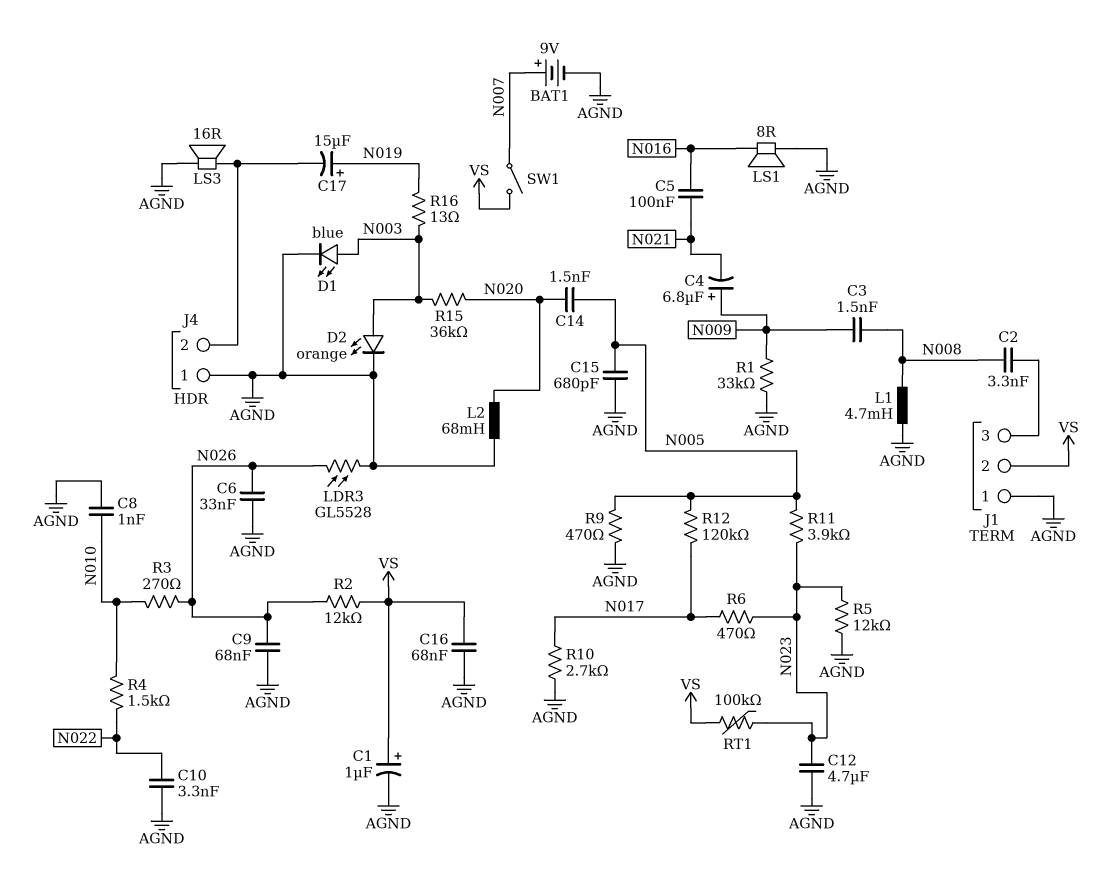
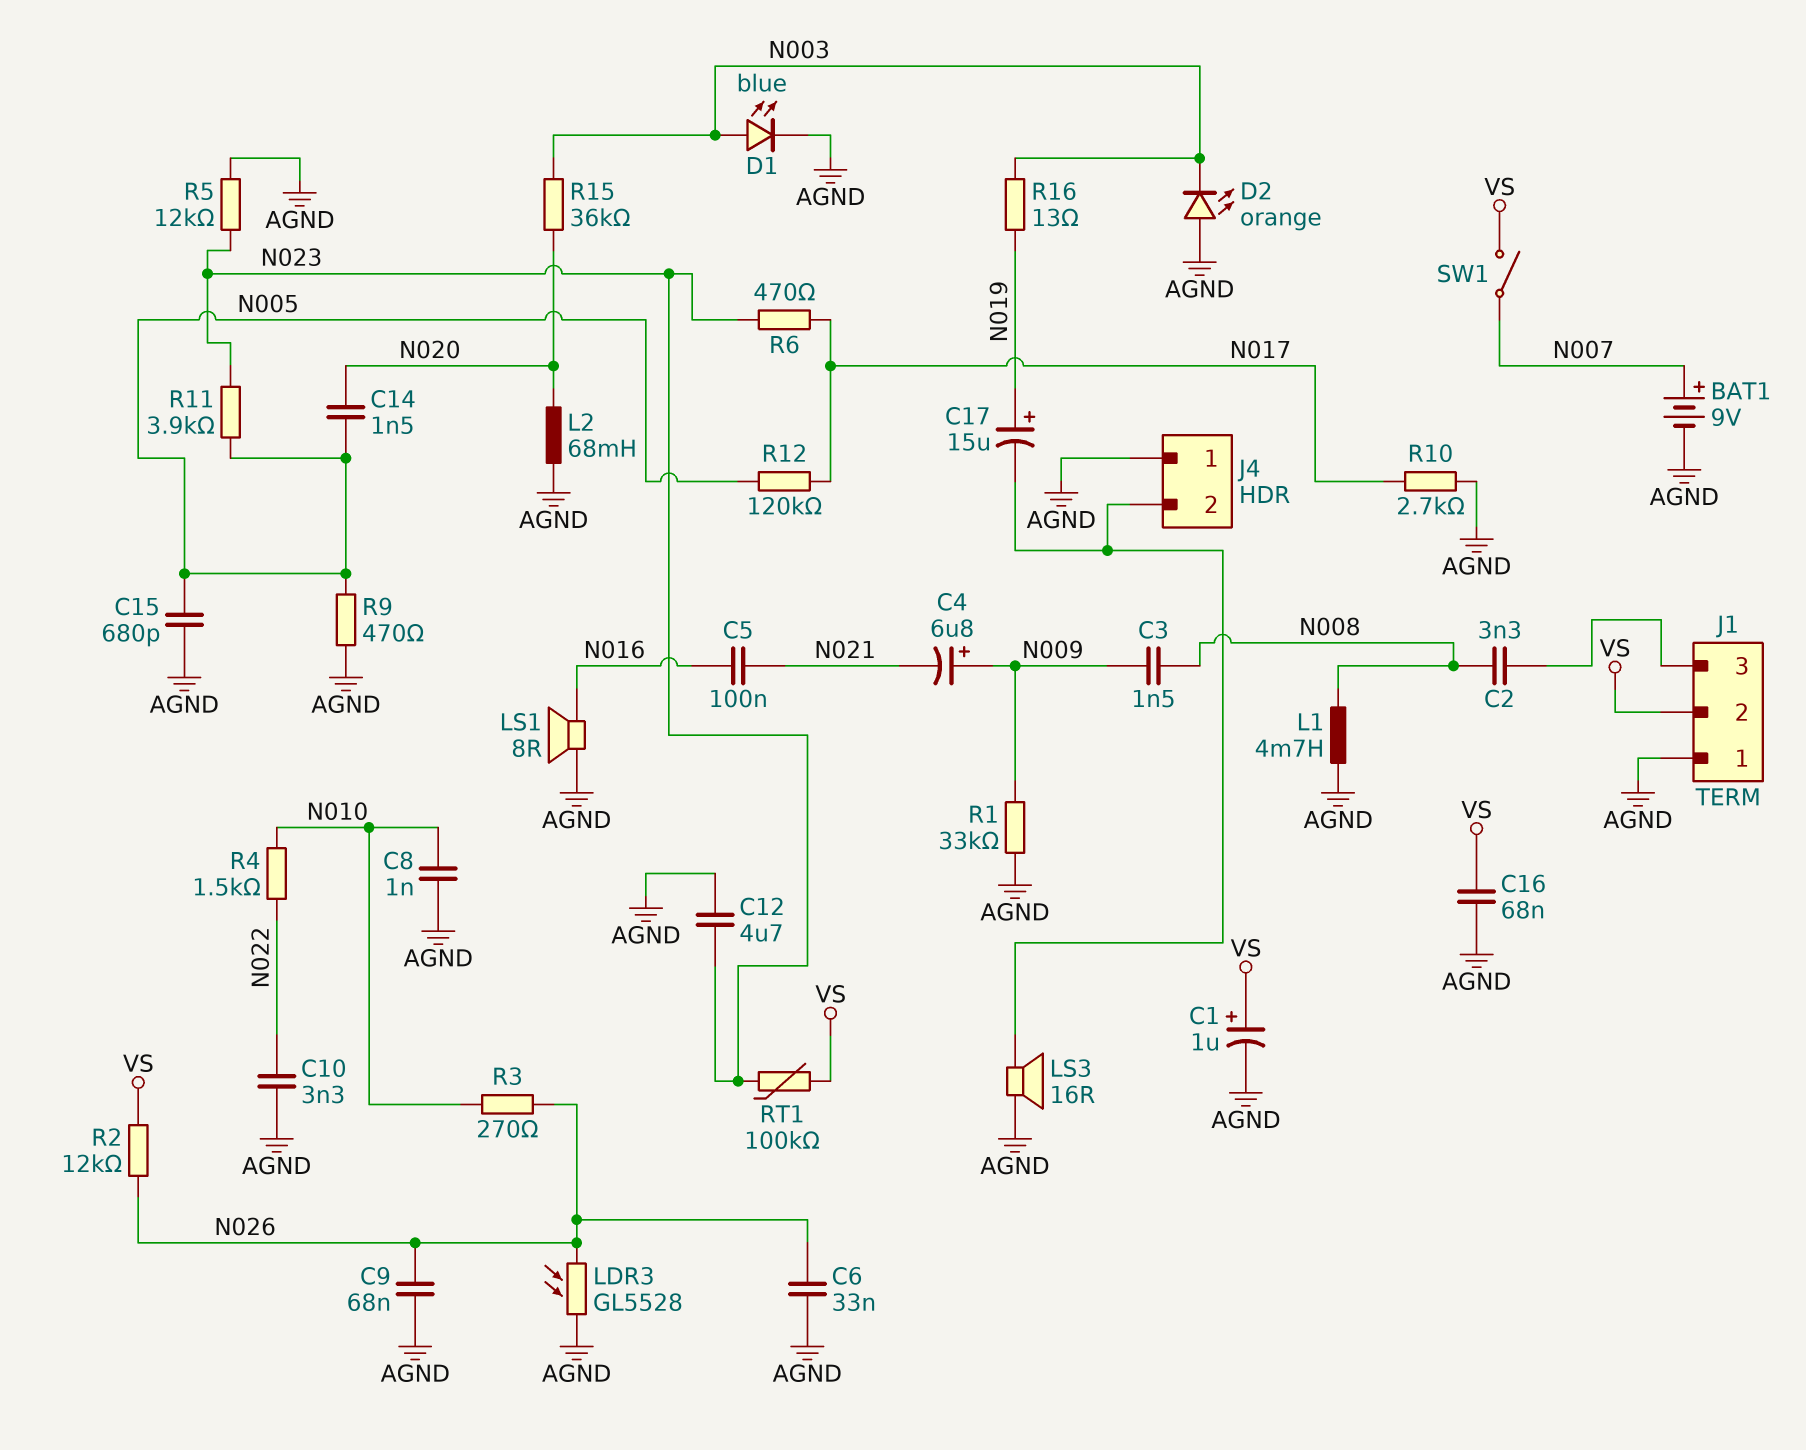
D2: LED orange (A N003, K AGND) -> LED orange (A AGND, K N003)

